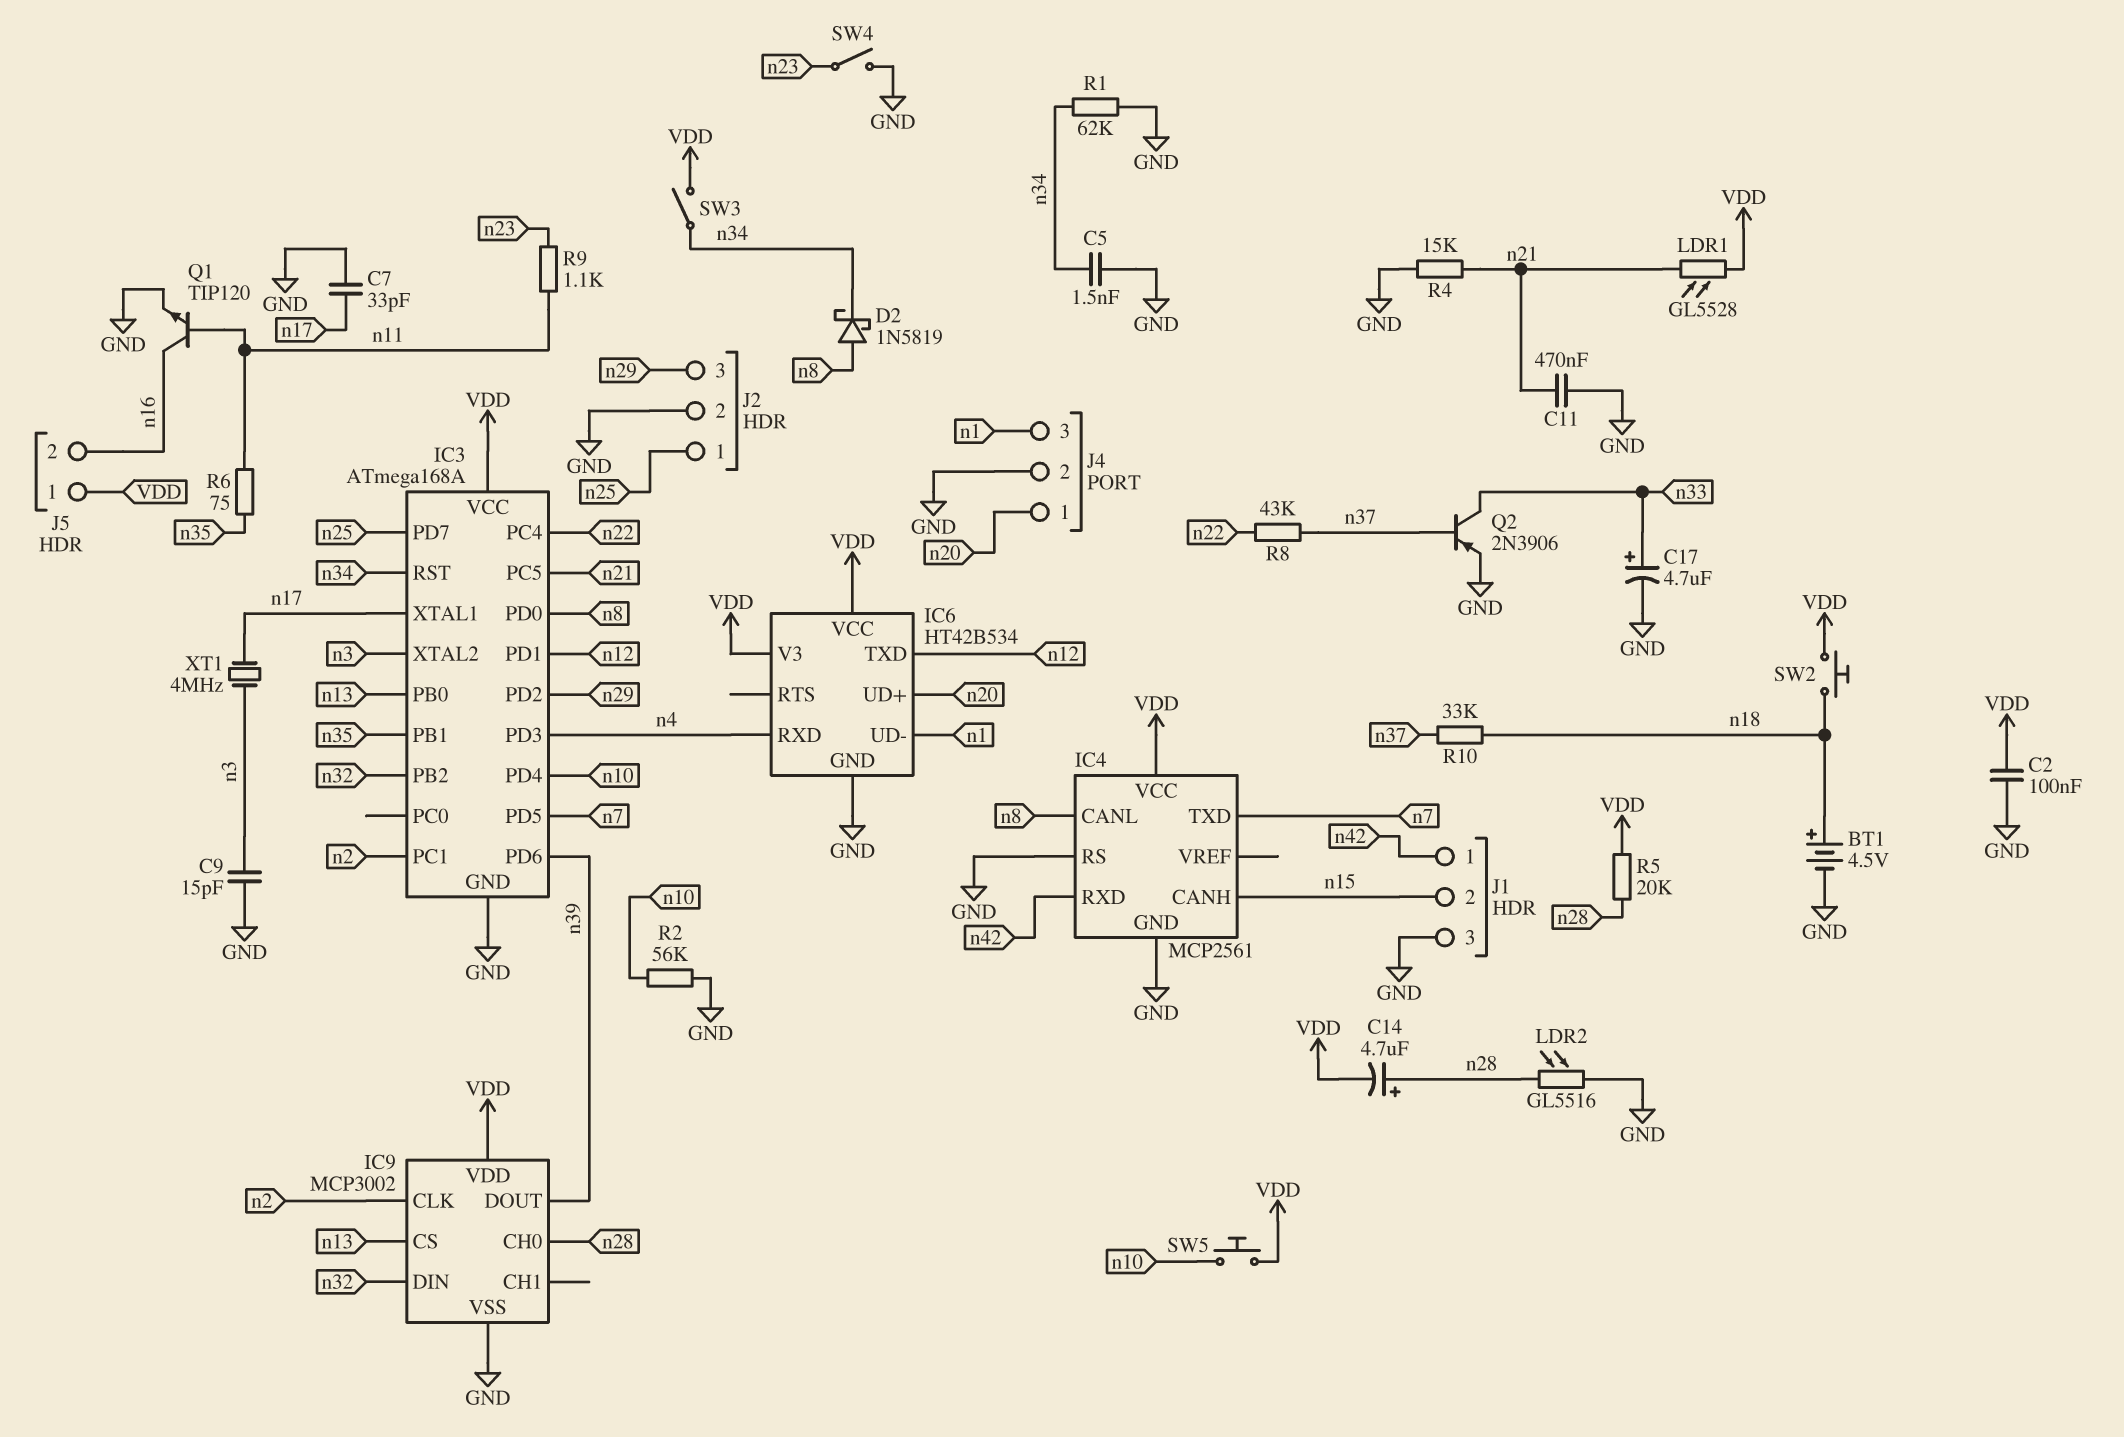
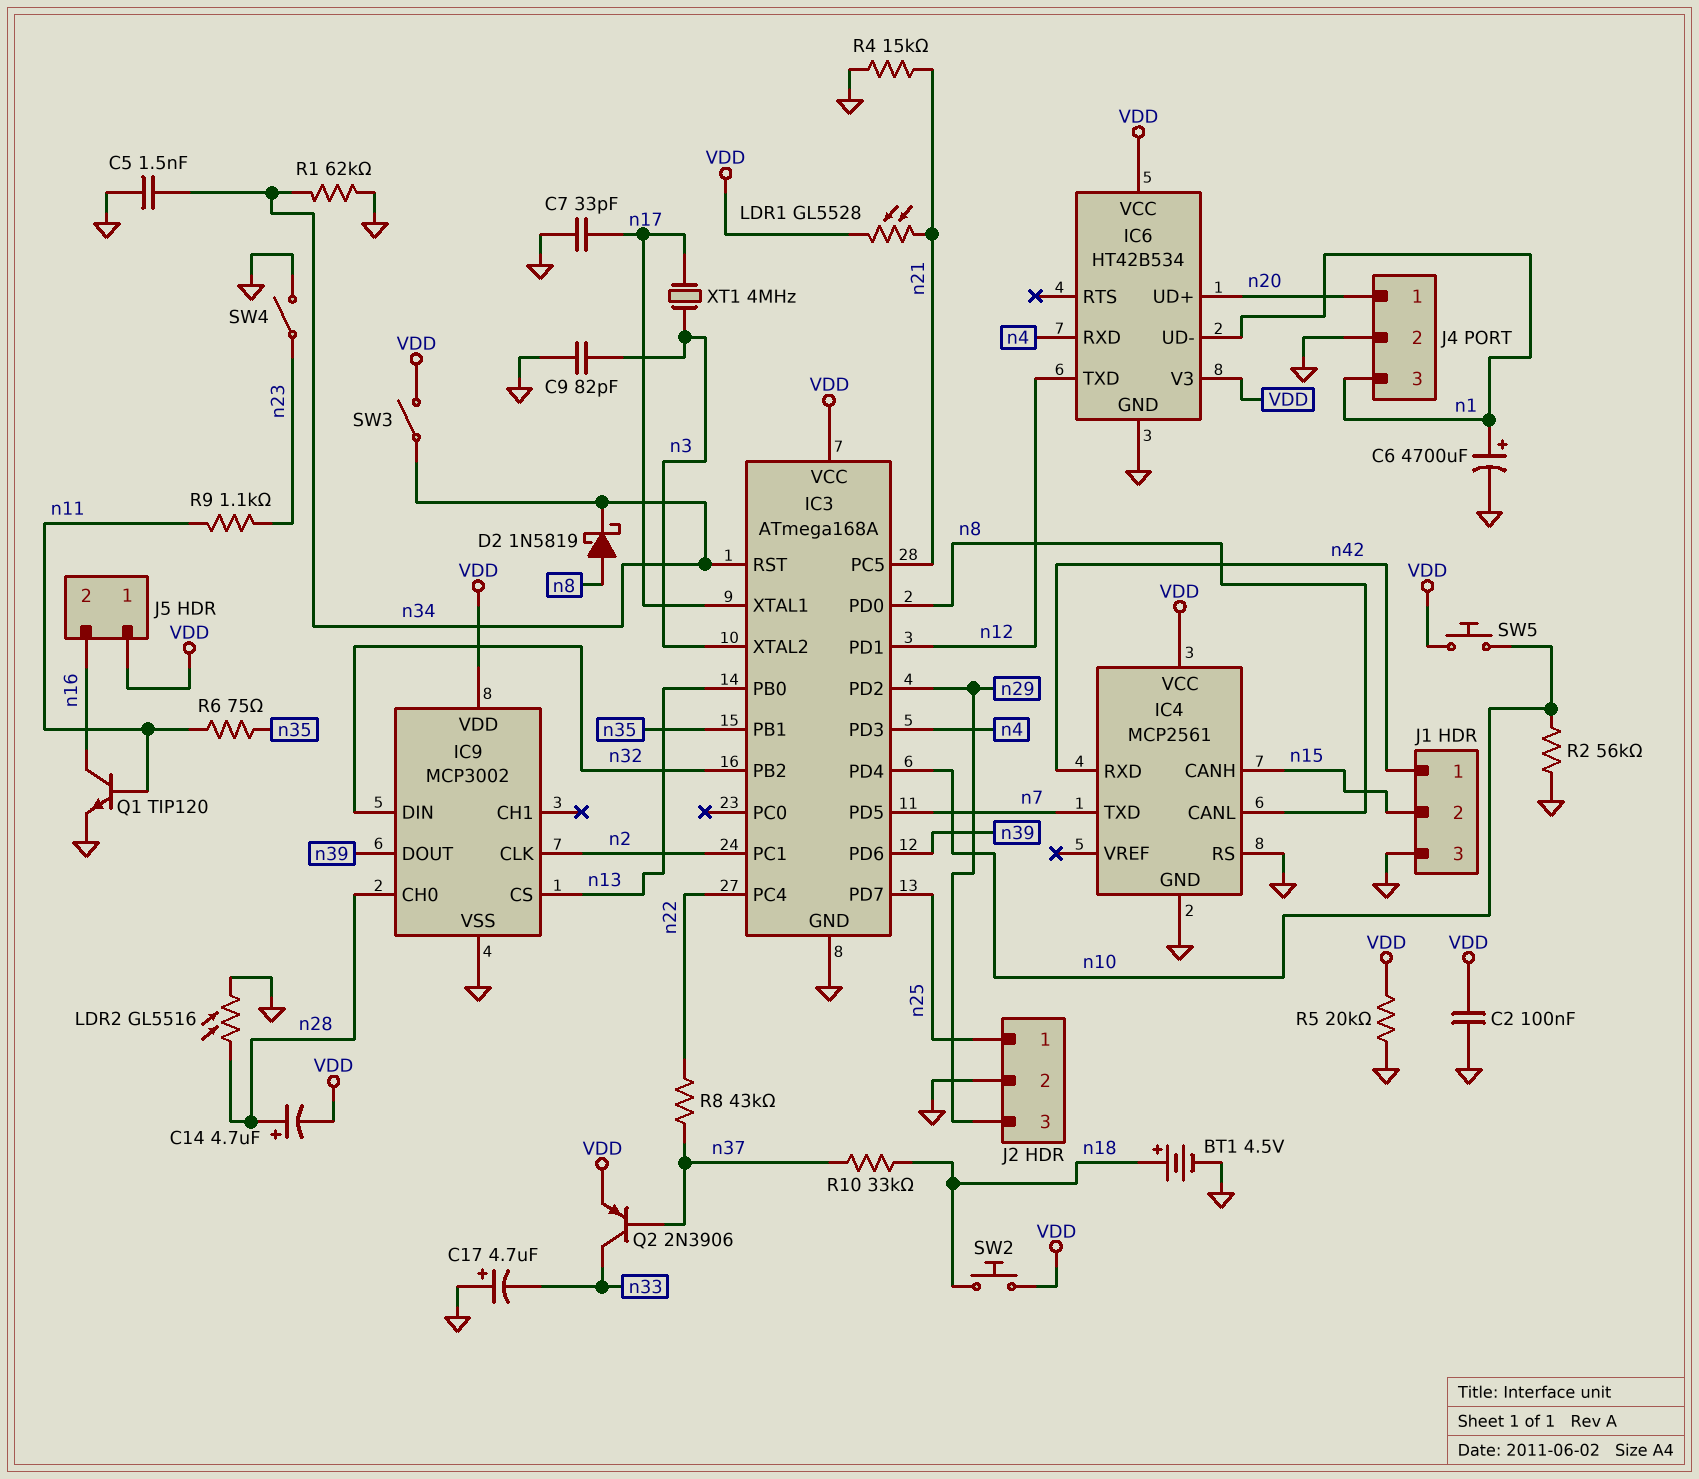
C6: none -> 4700uF (plus n1, minus GND)
C9: 15pF (GND, n3) -> 82pF (GND, n3)
C11: 470nF (GND, n21) -> none
C17: 4.7uF (plus n33, minus GND) -> 4.7uF (plus GND, minus n33)
Q2: PNP 2N3906 (B n37, C n33, E GND) -> PNP 2N3906 (B n37, C n33, E VDD)
R5: 20k (VDD, n28) -> 20k (GND, VDD)

